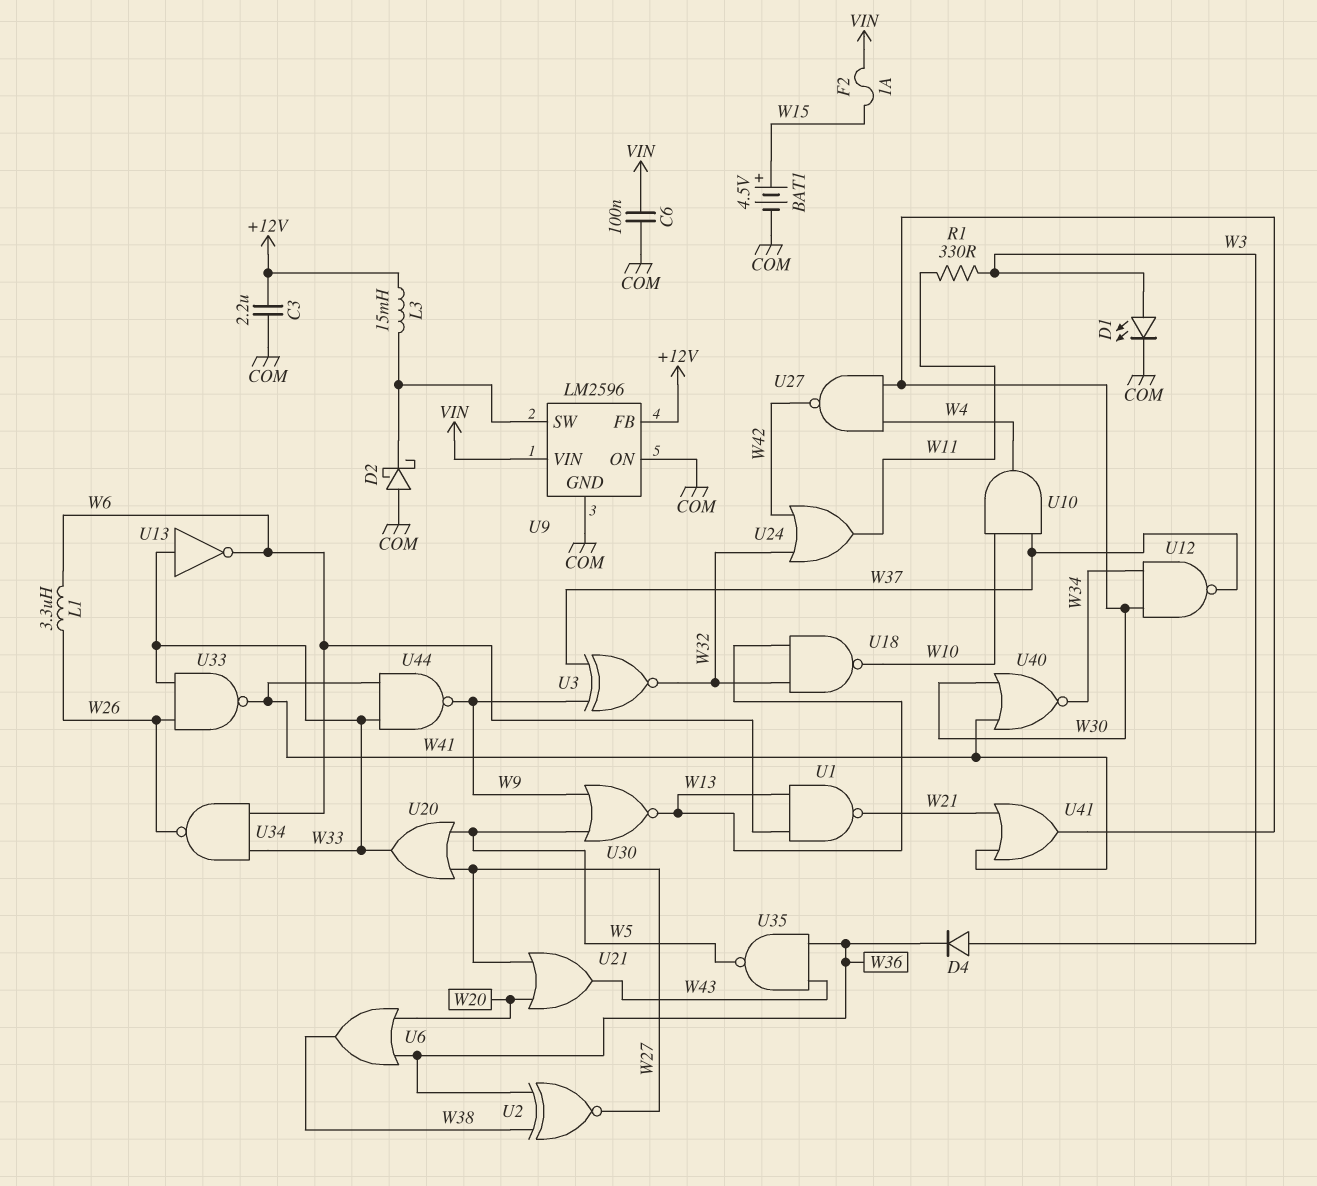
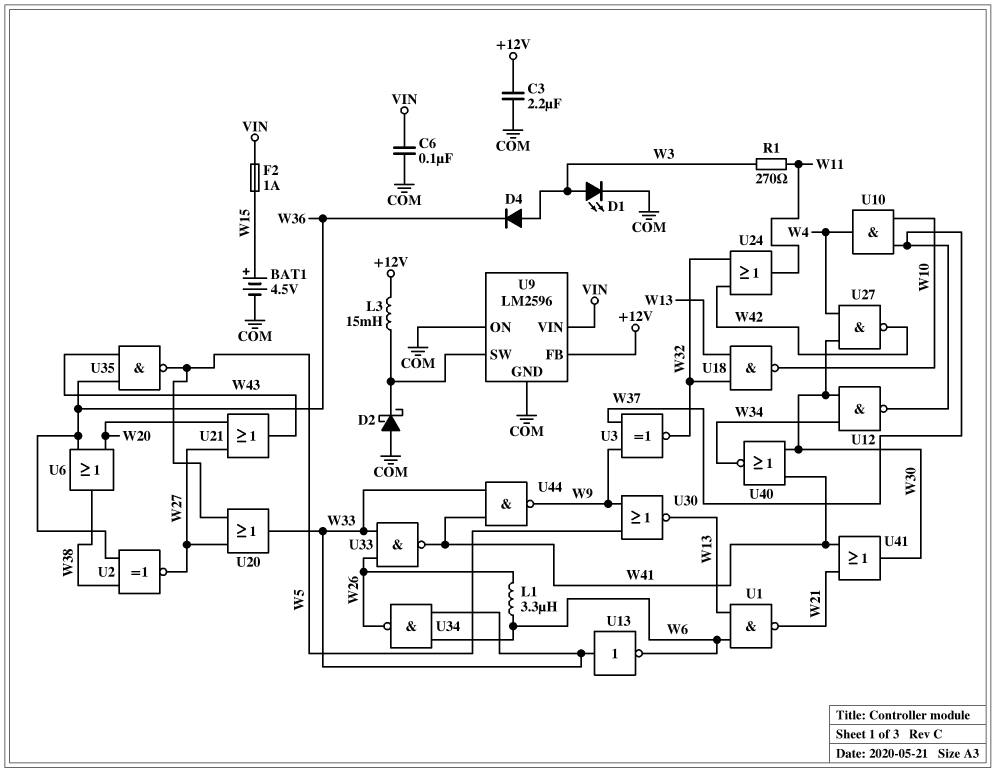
R1: 330 (W3, W11) -> 270 (W3, W11)

